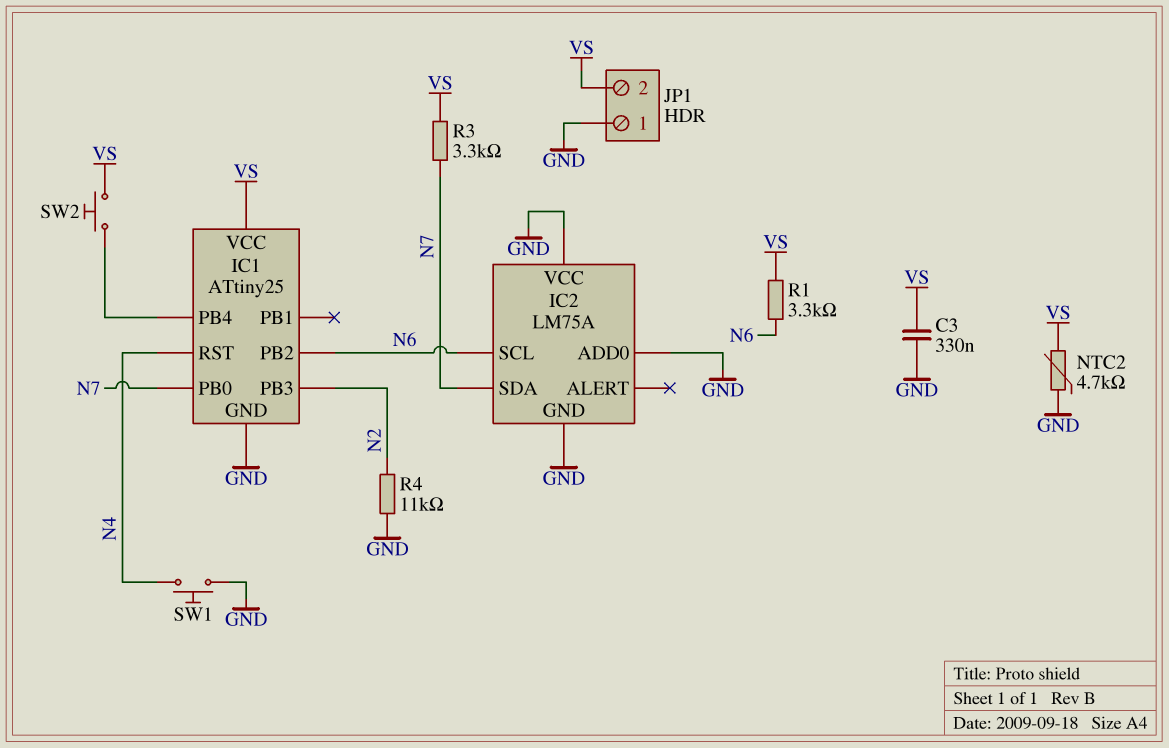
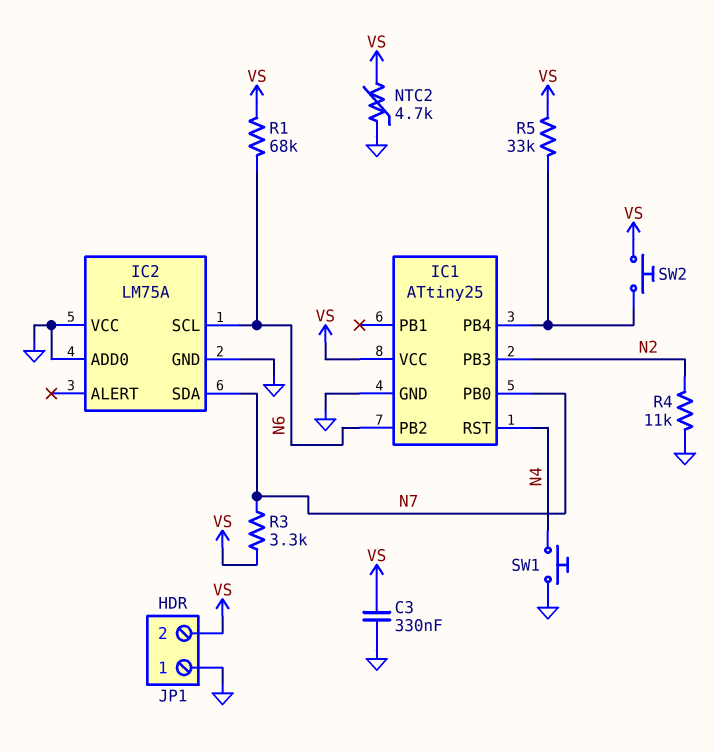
R1: 3.3k (N6, VS) -> 68k (N6, VS)
R5: none -> 33k (IC1/PB4, VS)

